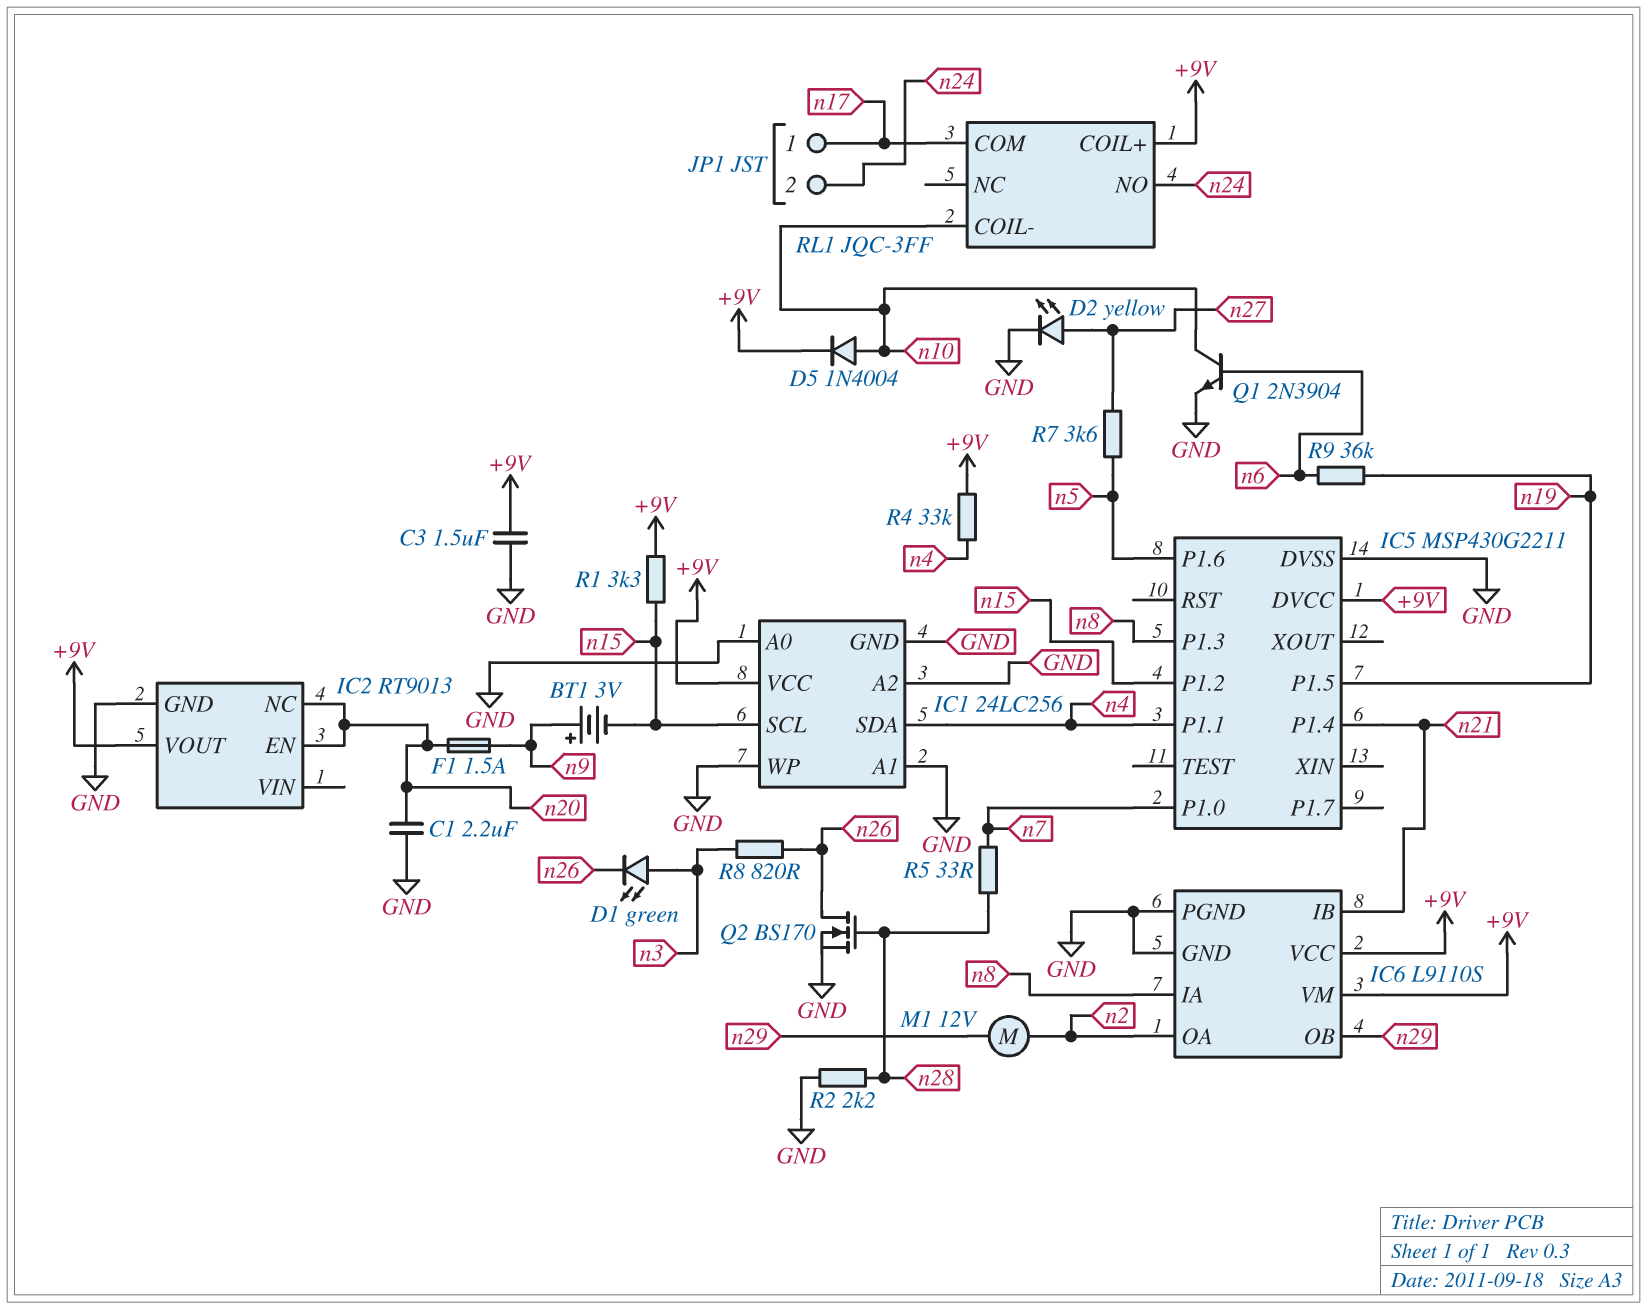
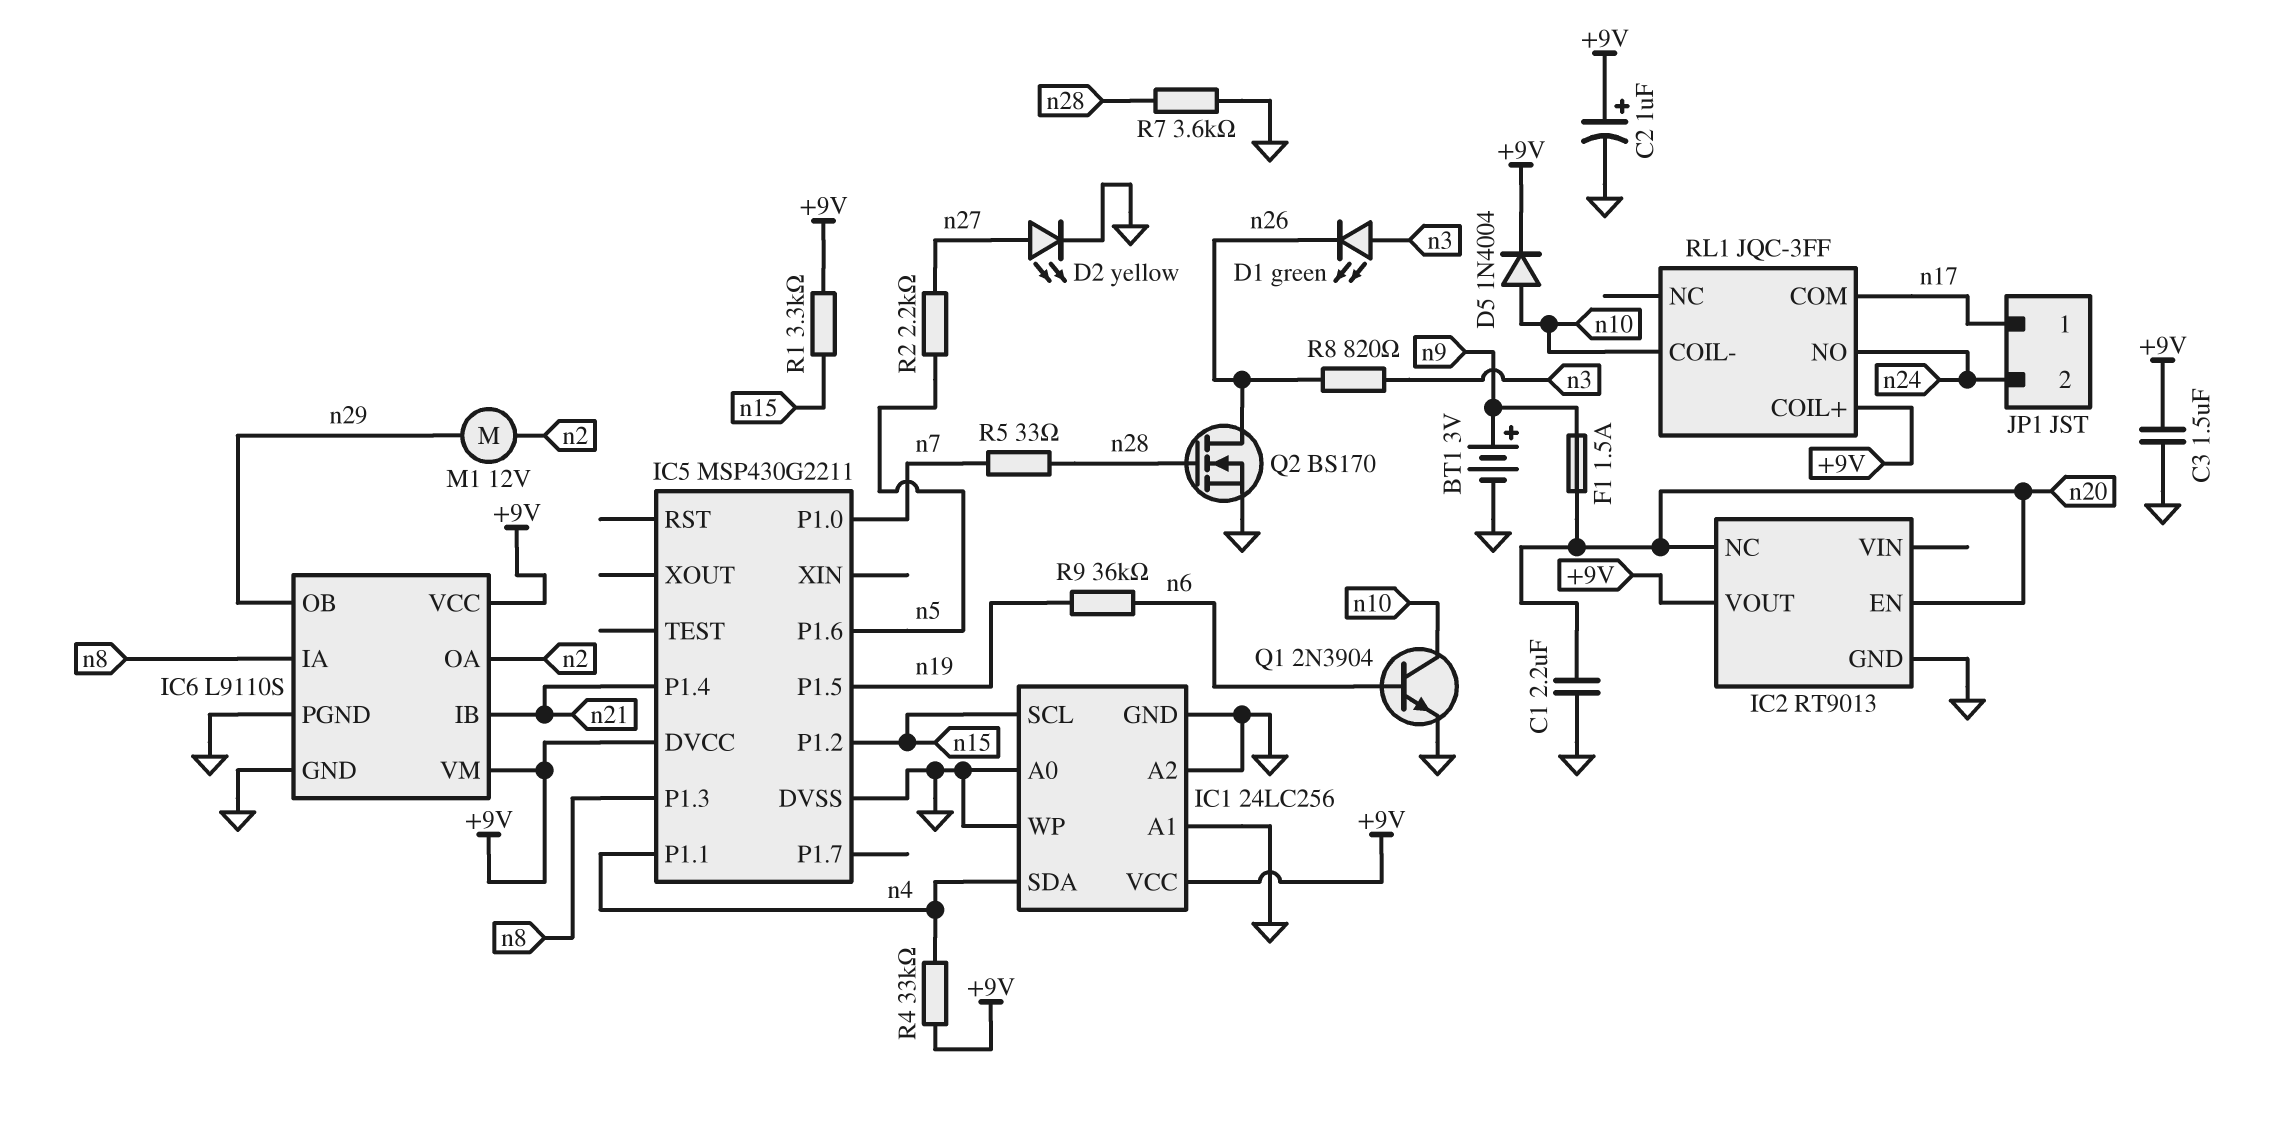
BT1: 3V (plus n9, minus n15) -> 3V (plus n9, minus GND)
C2: none -> 1uF (plus +9V, minus GND)
R2: 2.2k (GND, n28) -> 2.2k (n5, n27)
R7: 3.6k (n5, n27) -> 3.6k (GND, n28)

